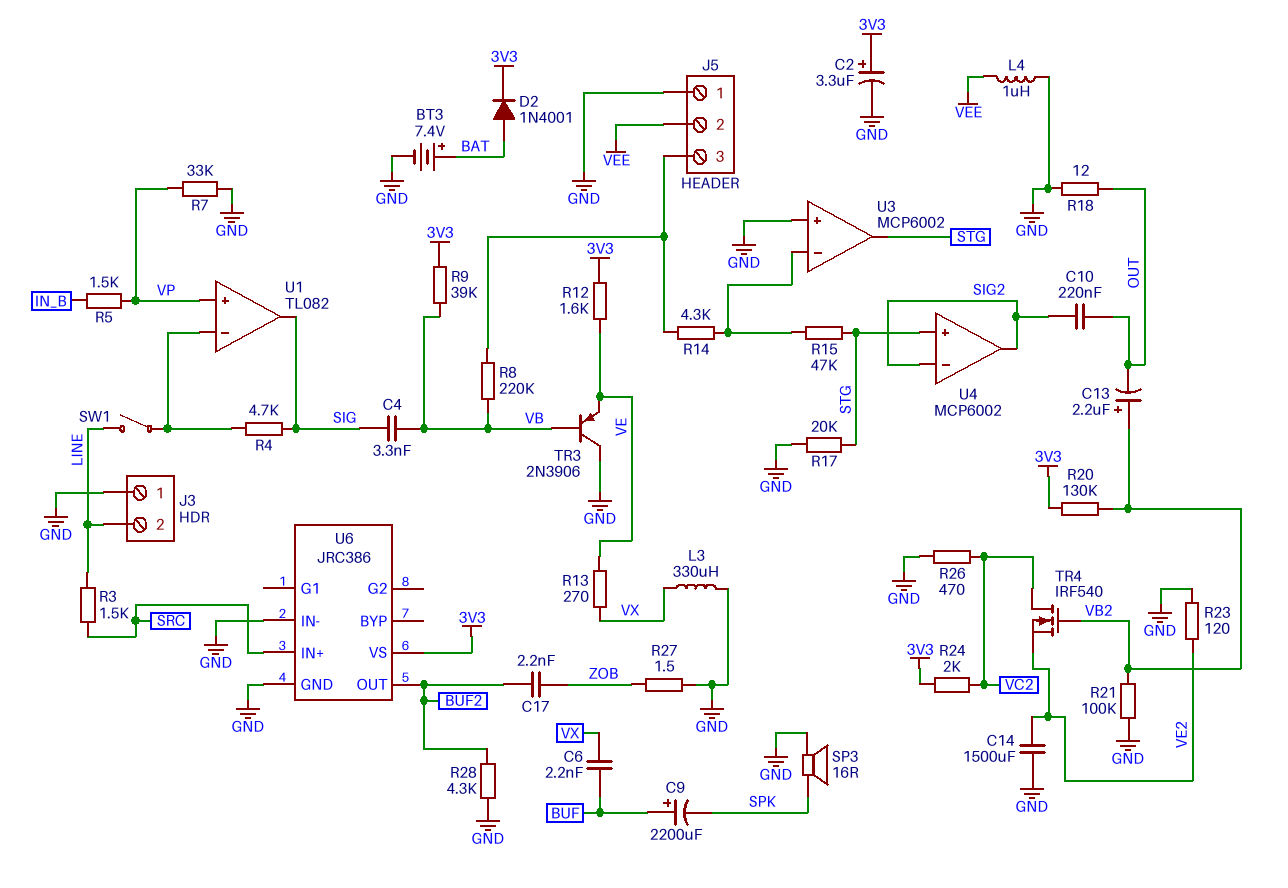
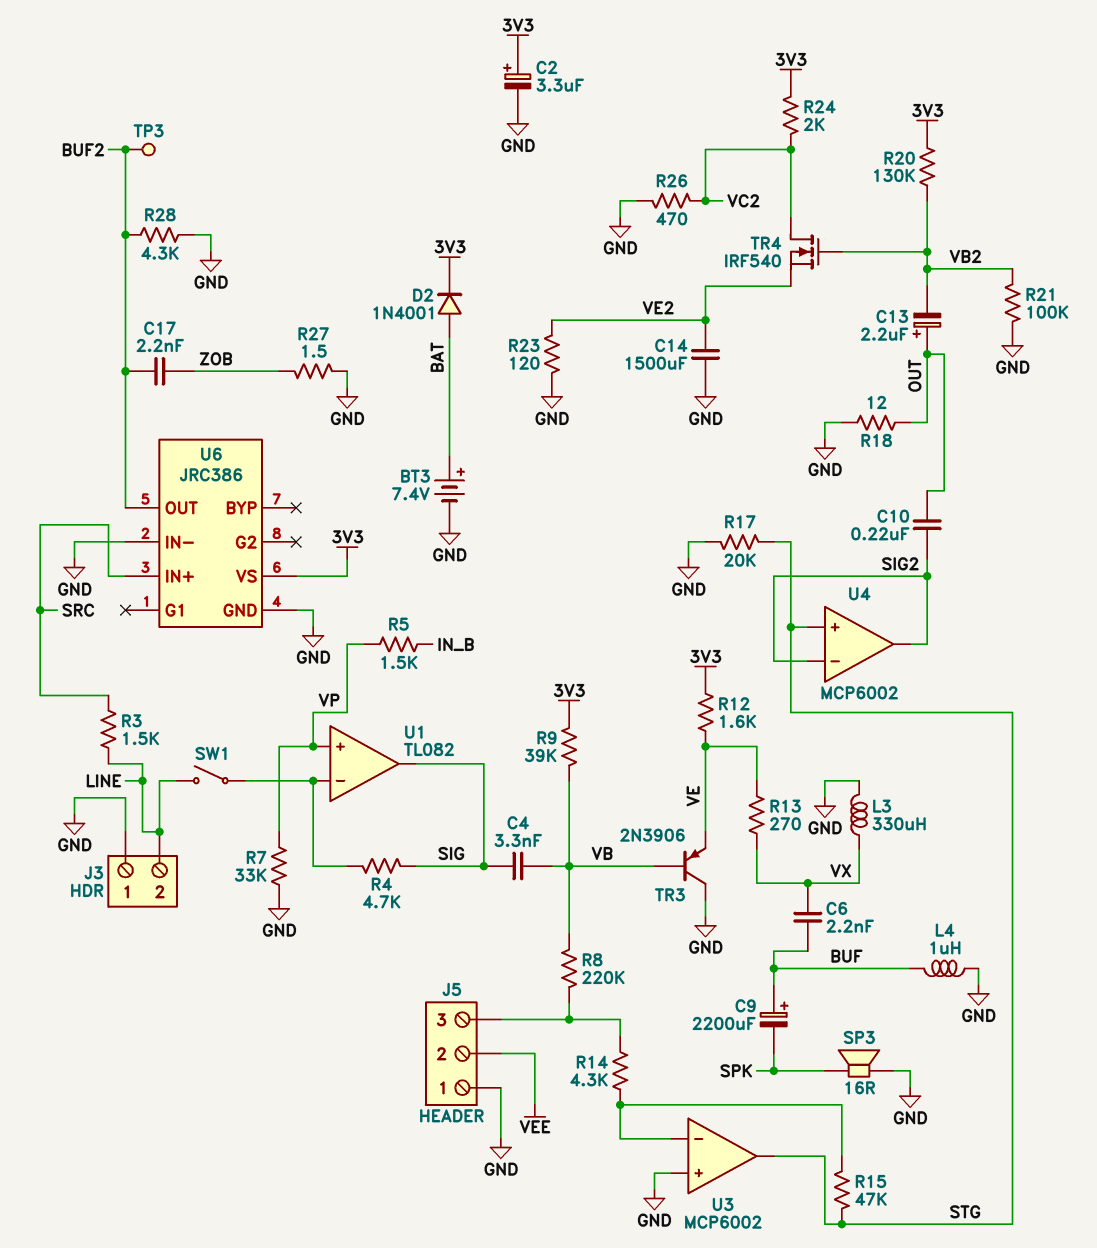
C13: 2.2uF (plus VB2, minus OUT) -> 2.2uF (plus OUT, minus VB2)
L4: 1uH (GND, VEE) -> 1uH (BUF, GND)
TP3: none -> test point (BUF2)

